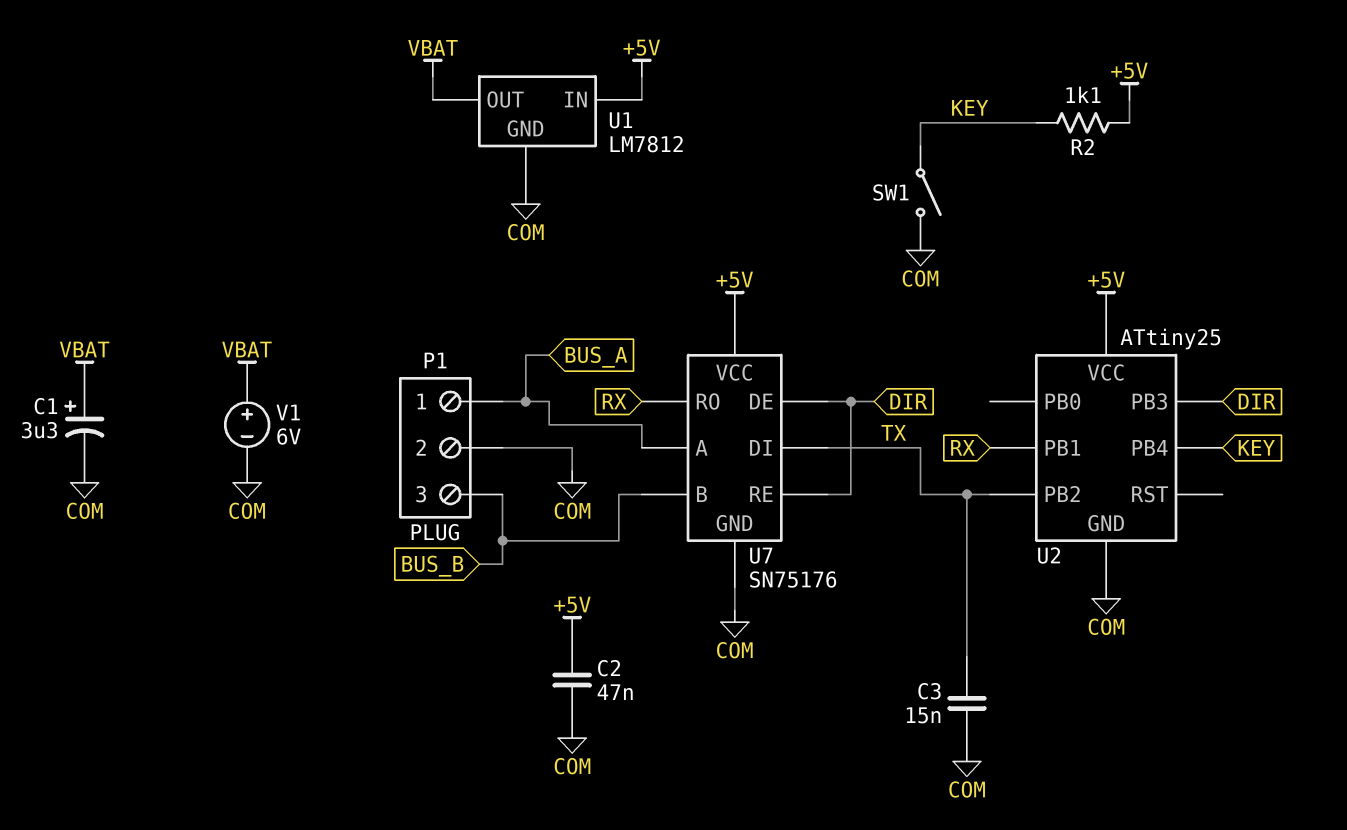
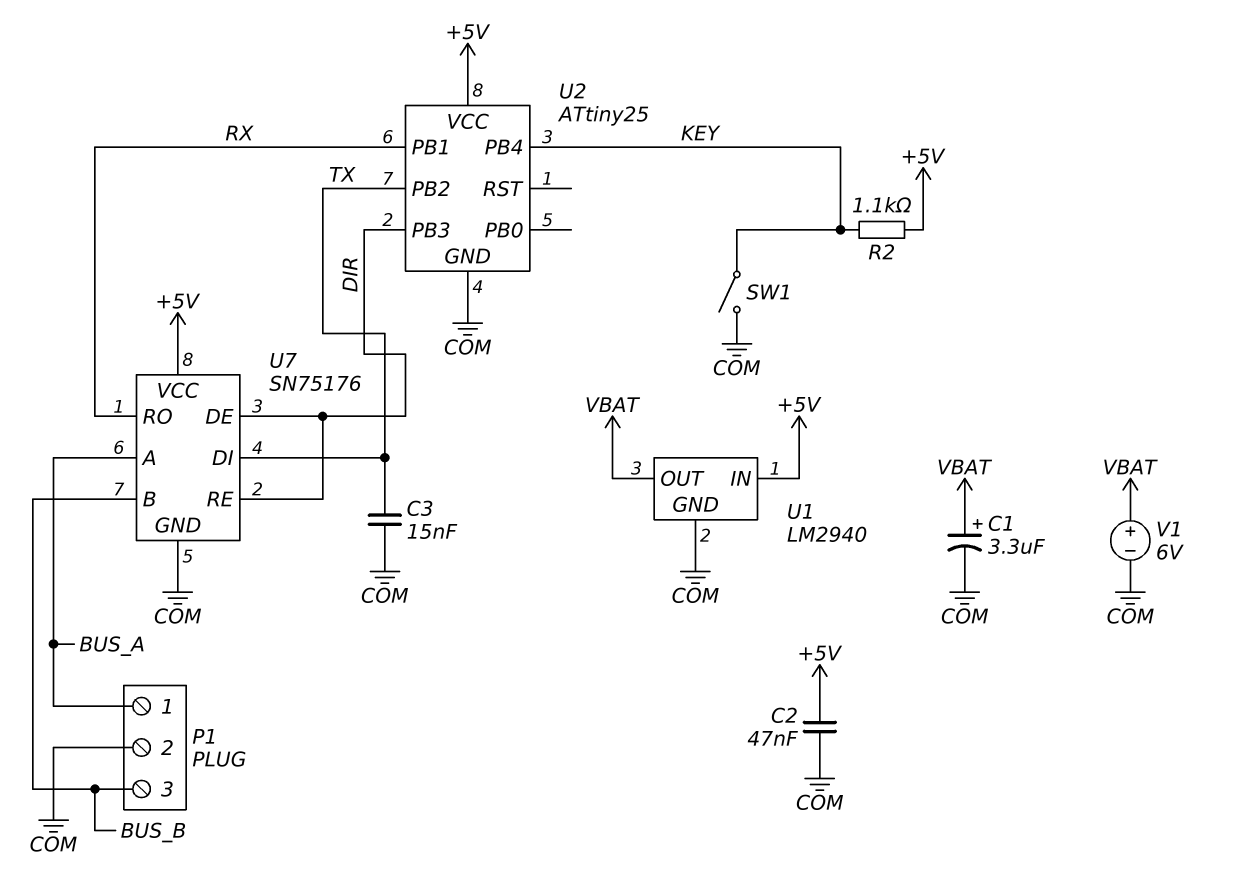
U1: LM7812 -> LM2940

